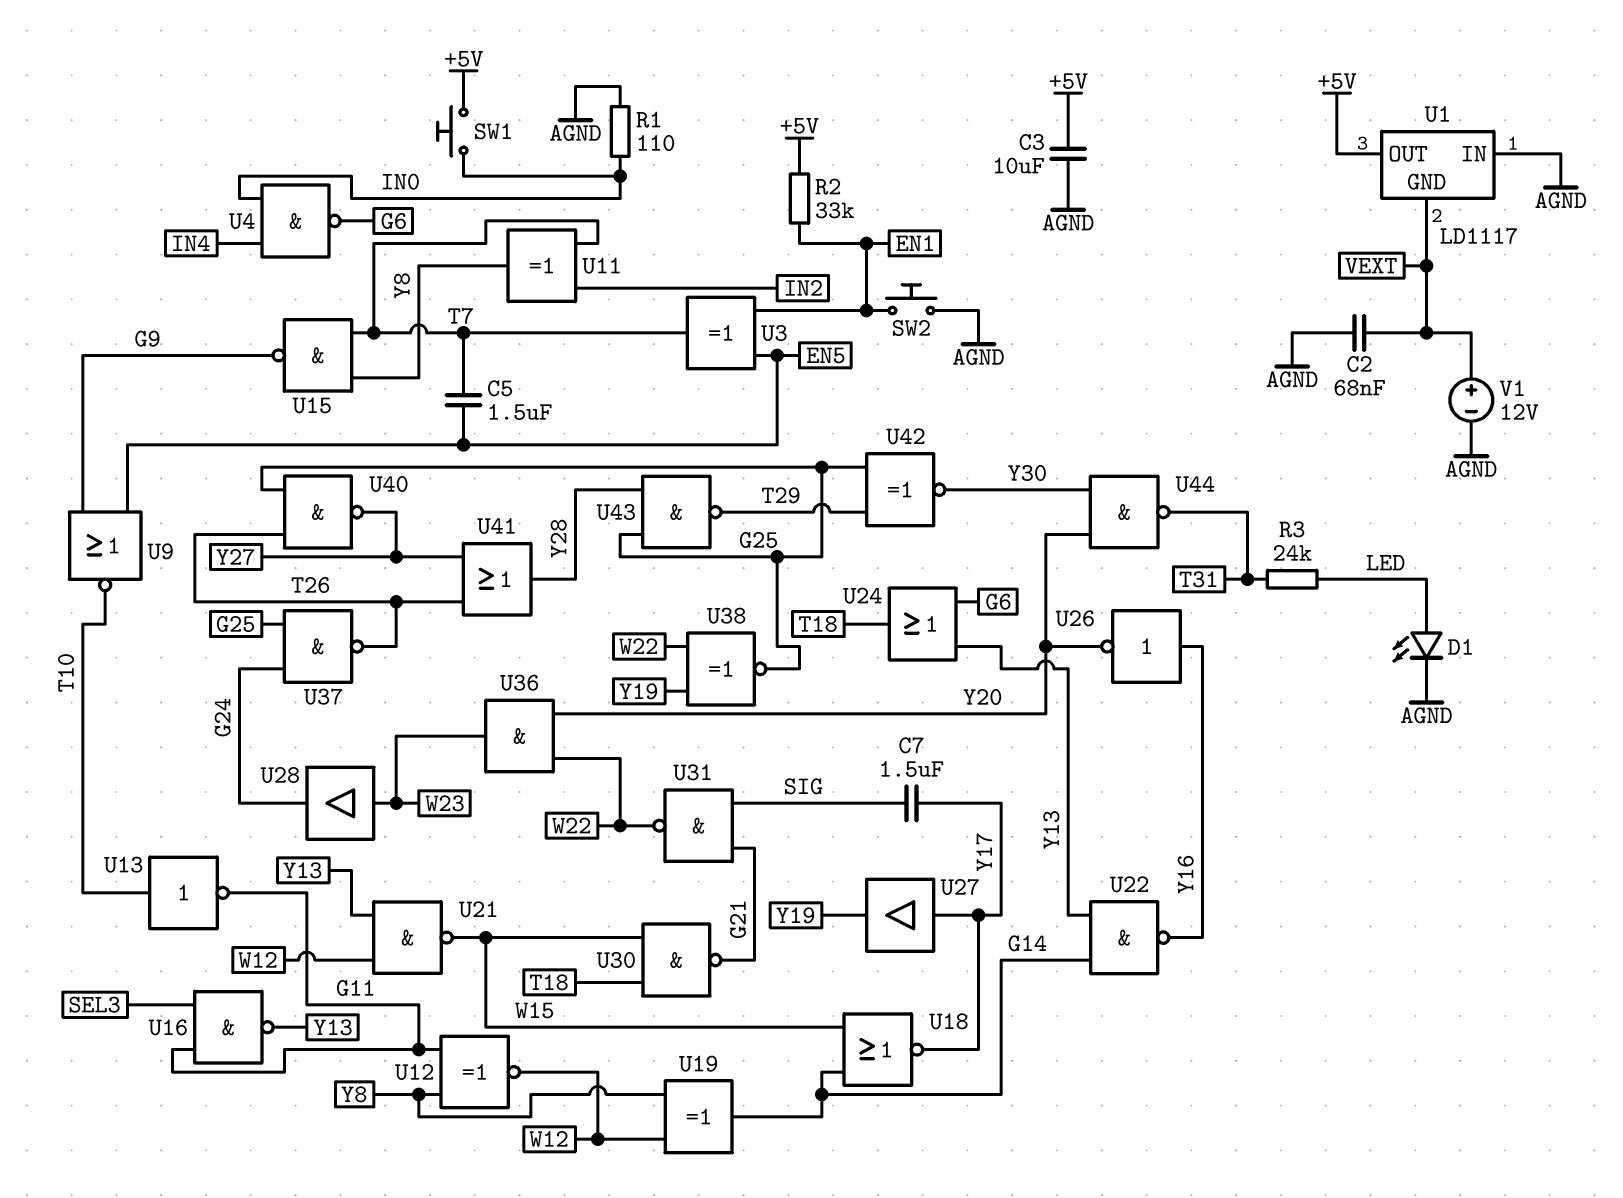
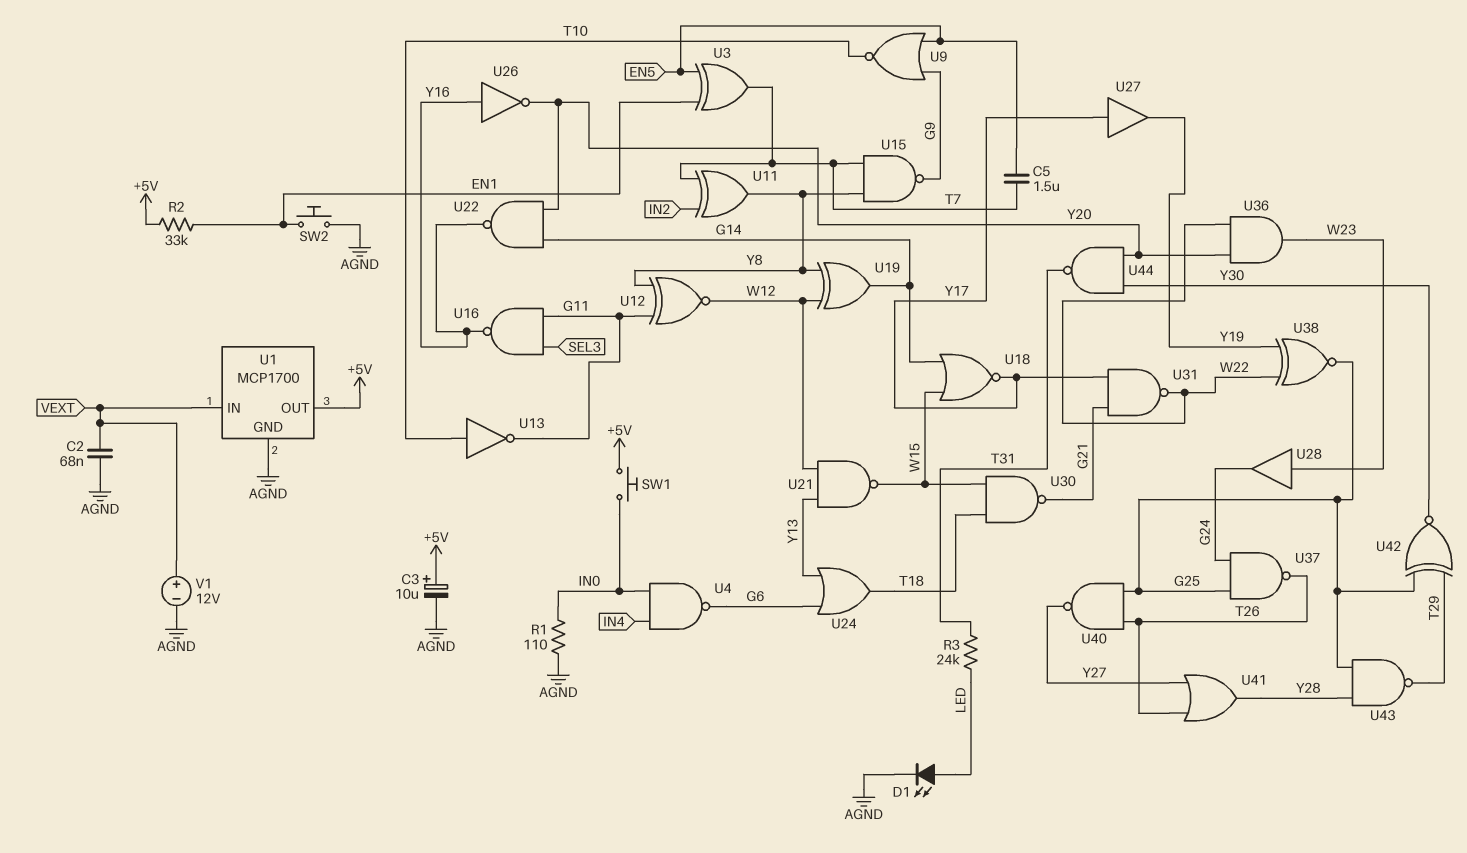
C3: 10uF (+5V, AGND) -> 10uF (plus +5V, minus AGND)
C7: 1.5uF (SIG, Y17) -> none
U1: LD1117 -> MCP1700
U1 pin GND: VEXT -> AGND
U1 pin IN: AGND -> VEXT
U16: NAND (in G11, in SEL3, out Y13) -> NAND (in G11, in SEL3, out Y16)
U22: NAND (in G14, in Y13, out Y16) -> NAND (in G14, in Y20, out Y16)
U31: NAND (in G21, in SIG, out W22) -> NAND (in G21, in Y17, out W22)

